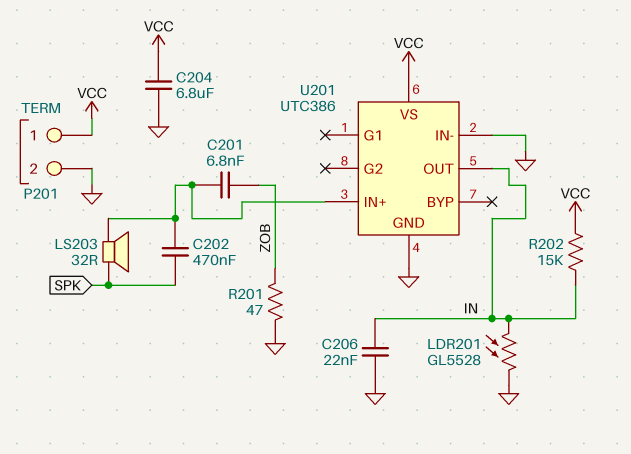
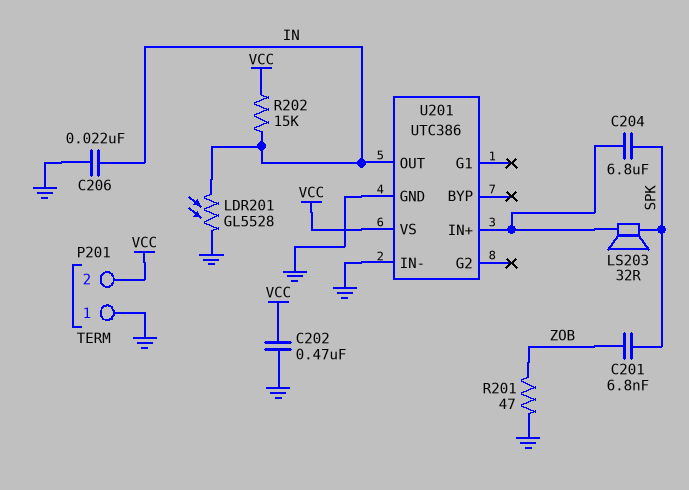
C201: 6.8nF (U201/IN+, ZOB) -> 6.8nF (SPK, ZOB)
C202: 470nF (SPK, U201/IN+) -> 470nF (GND, VCC)
C204: 6.8uF (GND, VCC) -> 6.8uF (SPK, U201/IN+)
P201 pin 1: VCC -> GND
P201 pin 2: GND -> VCC

